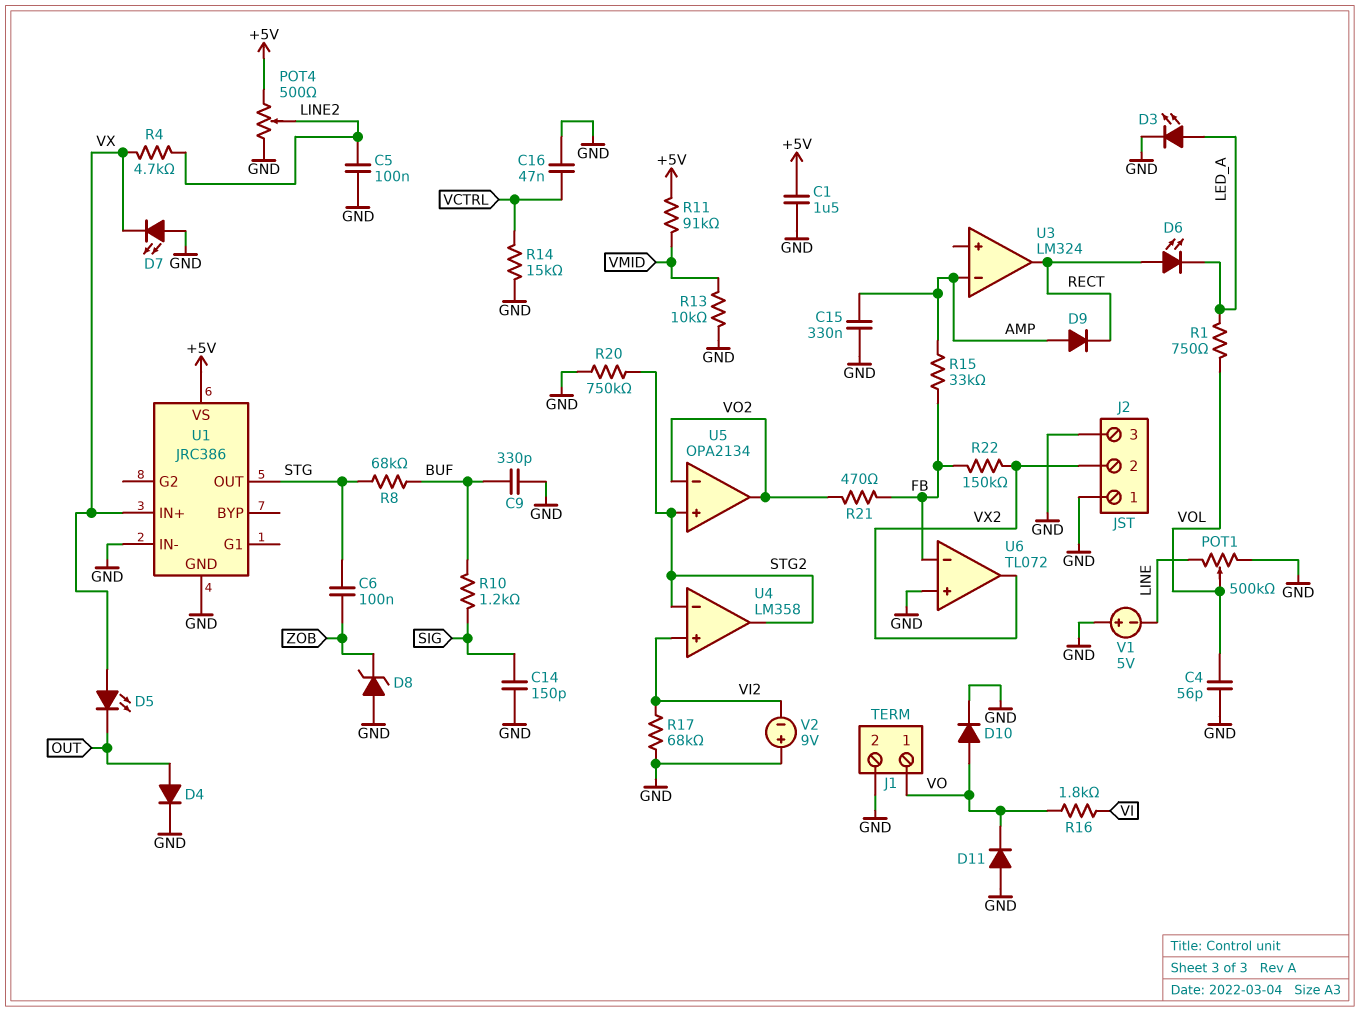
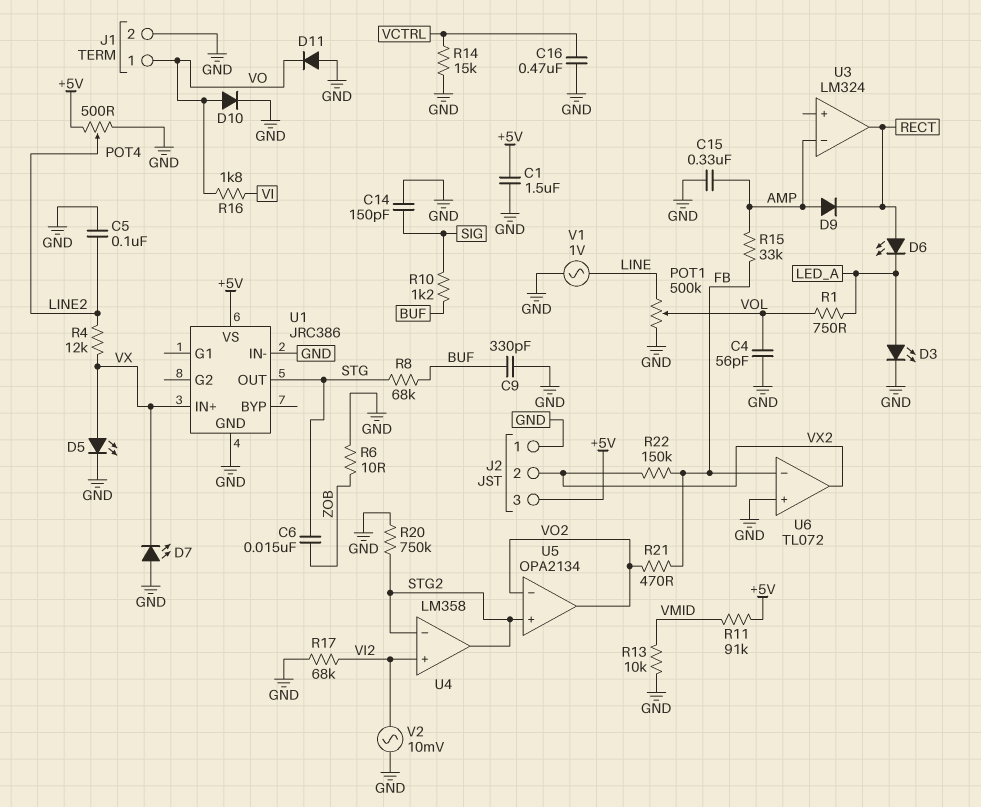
C6: 100nF (STG, ZOB) -> 15nF (STG, ZOB)
C16: 47nF (GND, VCTRL) -> 470nF (GND, VCTRL)
D4: diode (A OUT, K GND) -> none
D5: LED (A VX, K OUT) -> LED (A VX, K GND)
D8: zener (A GND, K ZOB) -> none
J2 pin 3: GND -> +5V
R4: 4.7k (LINE2, VX) -> 12k (LINE2, VX)
R6: none -> 10 (GND, ZOB)
V1: 5V (plus GND, minus LINE) -> AC 1V (GND, LINE)
V2: 9V (plus GND, minus VI2) -> AC 10mV (GND, VI2)

